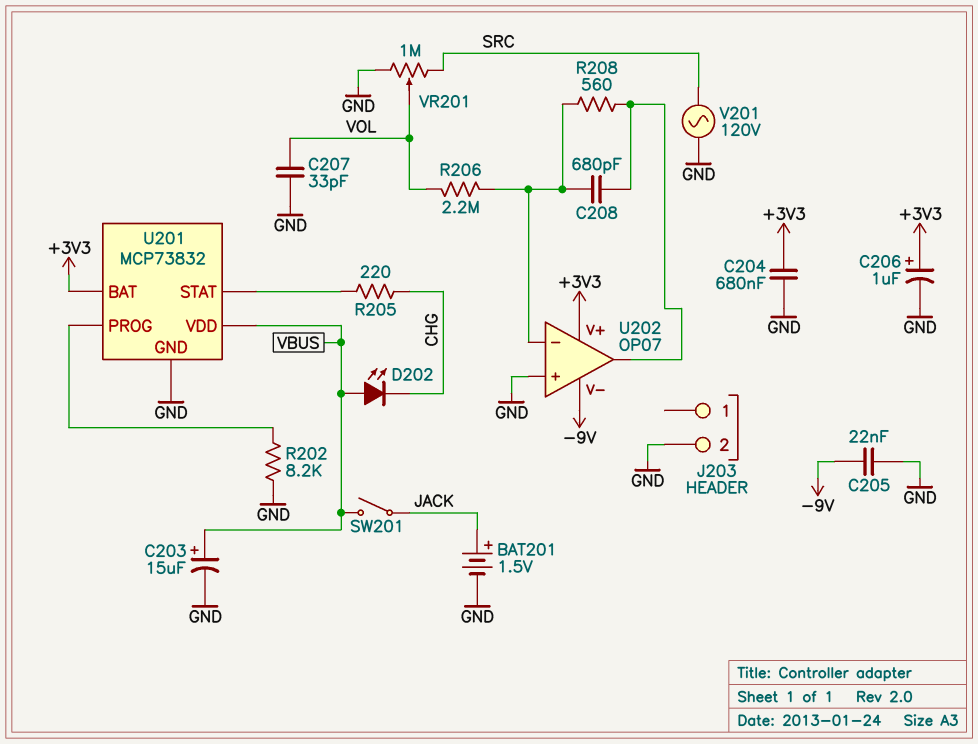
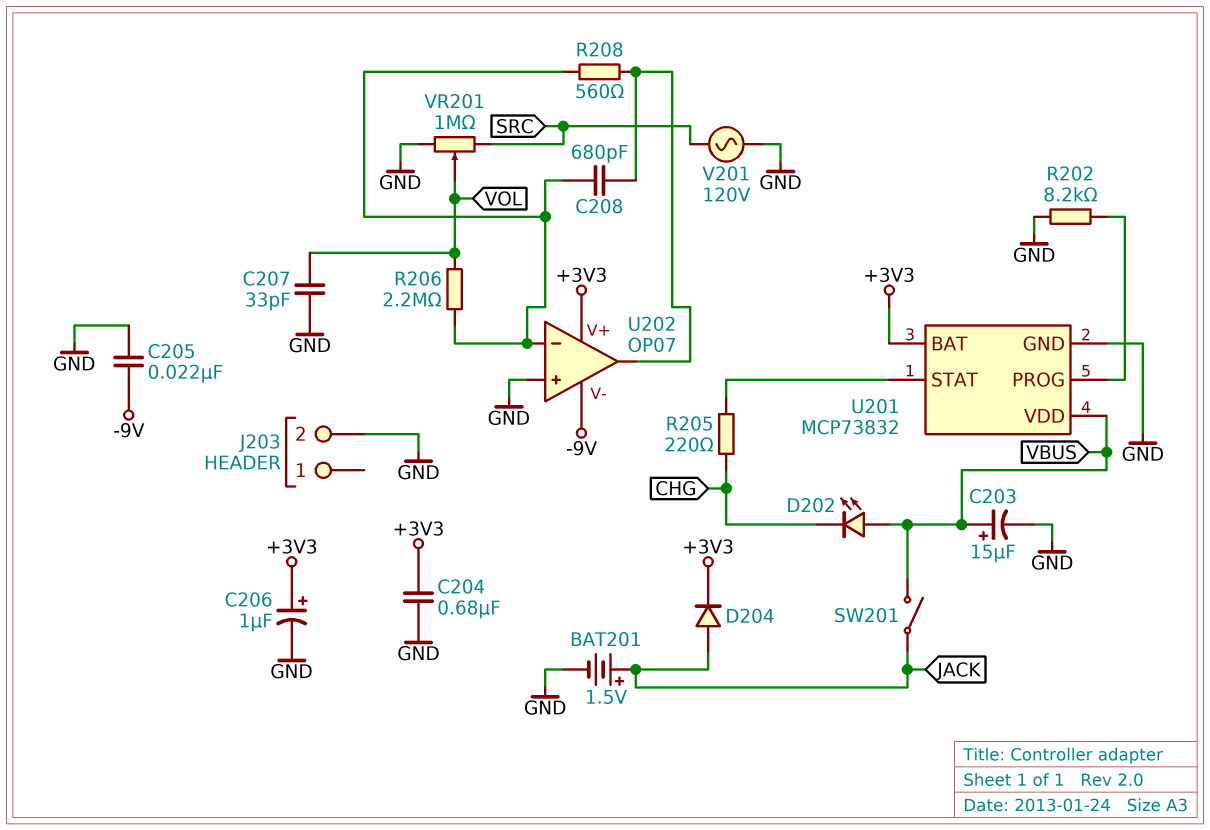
D204: none -> diode (A JACK, K +3V3)

